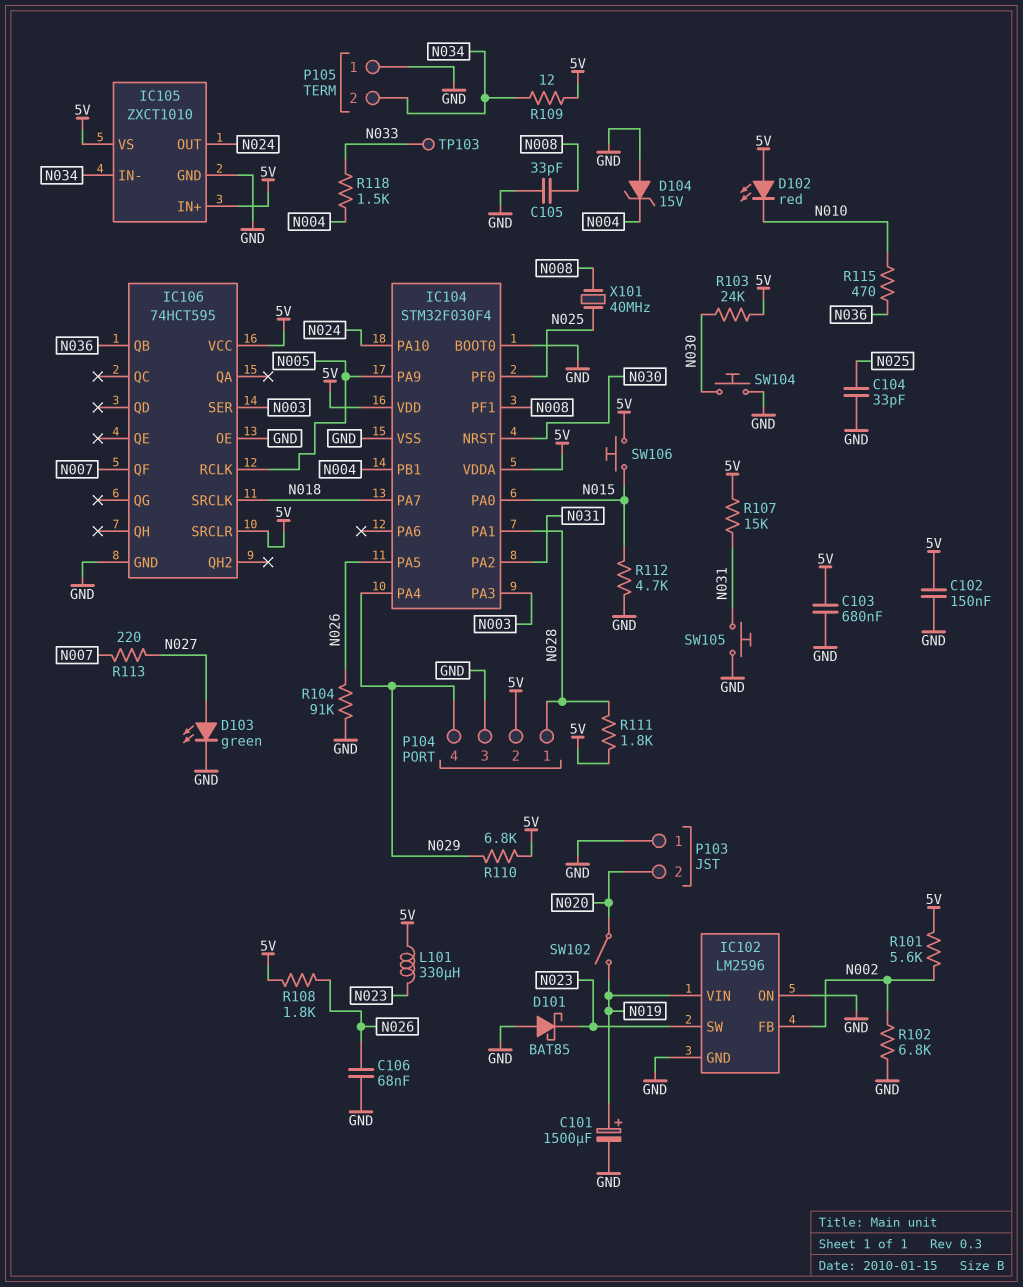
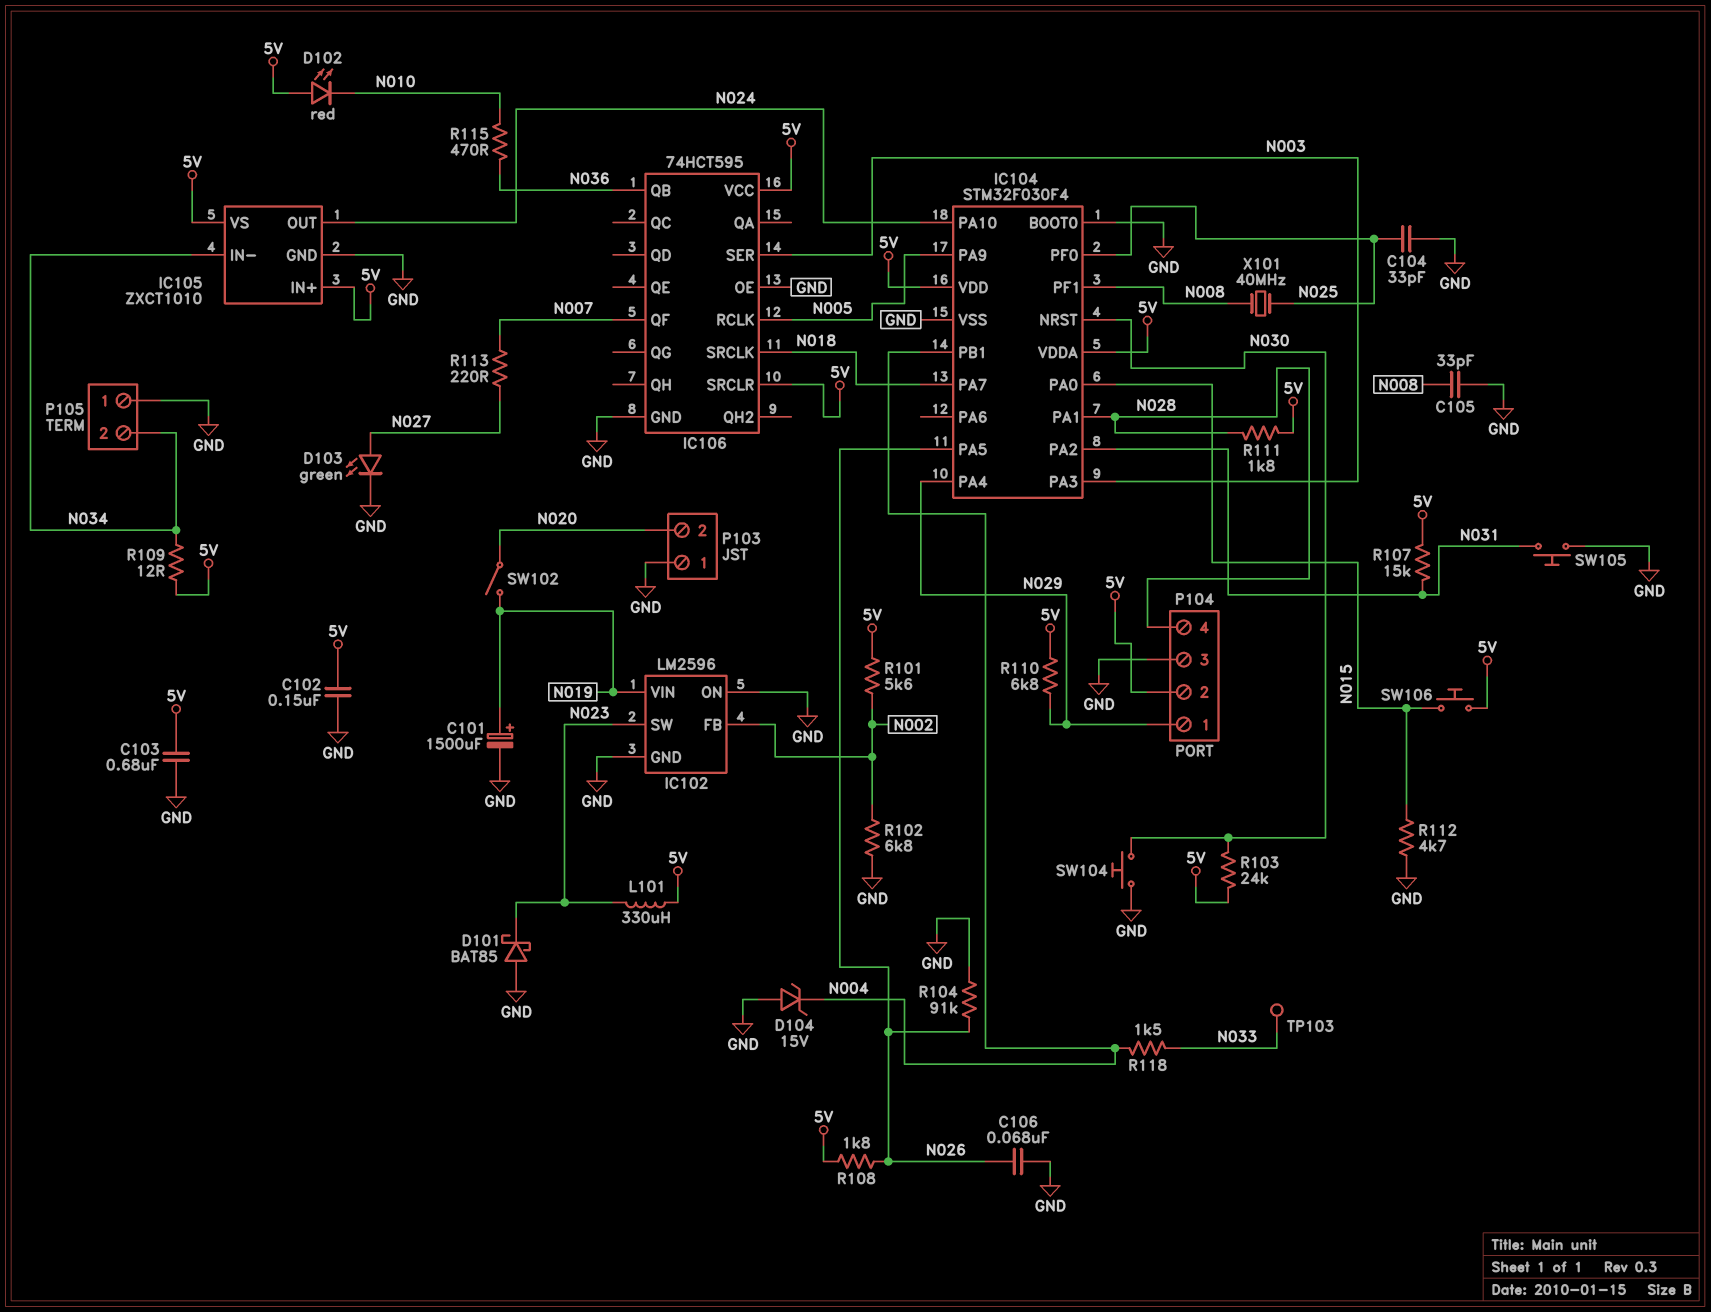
P104 pin 1: N028 -> N029
P104 pin 4: N029 -> N028

